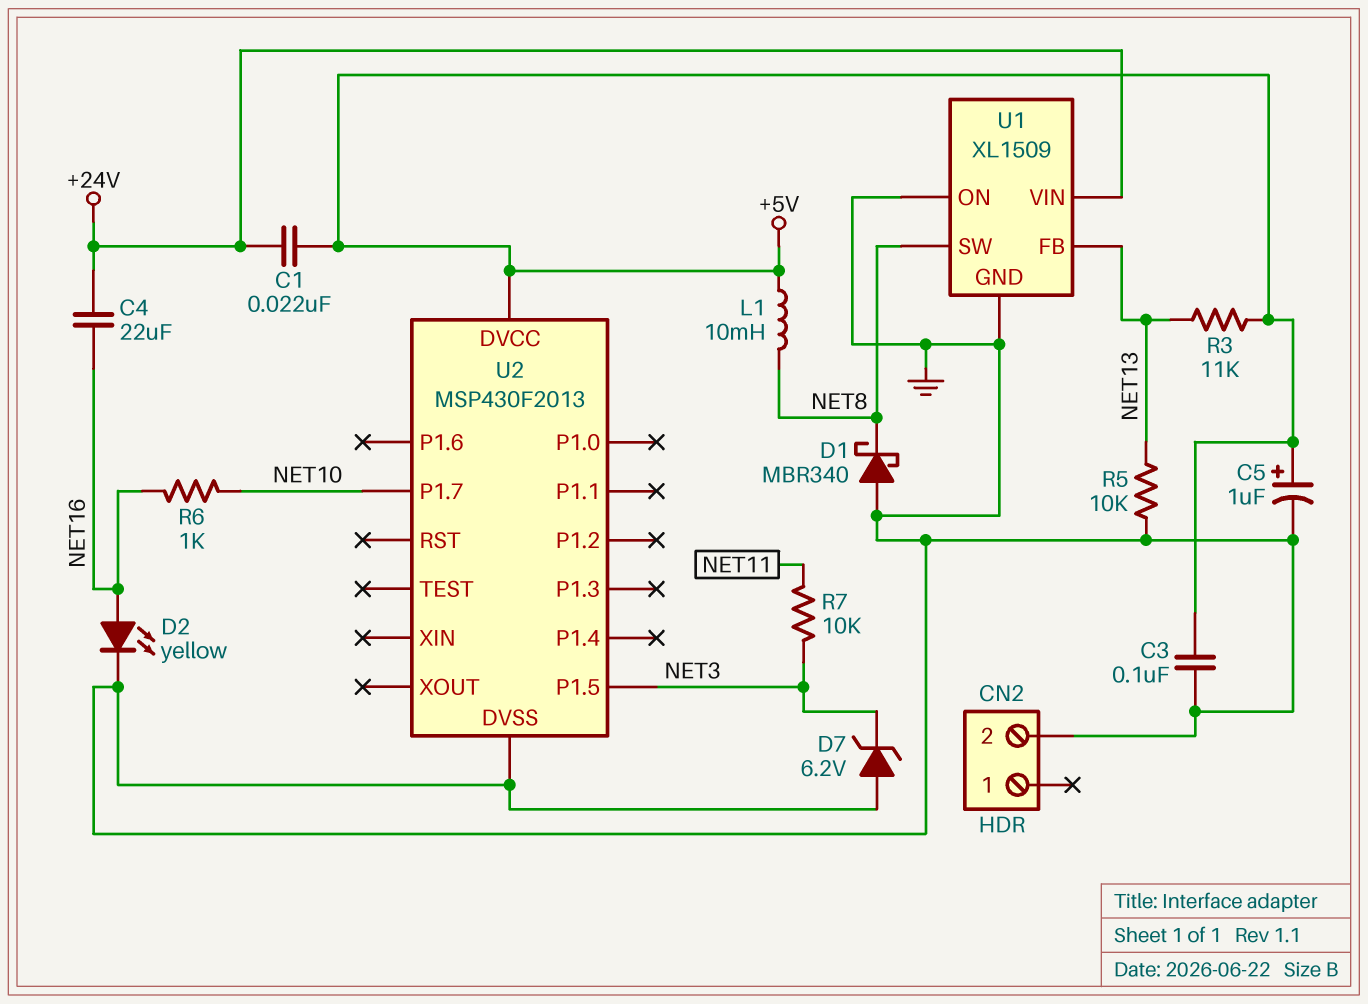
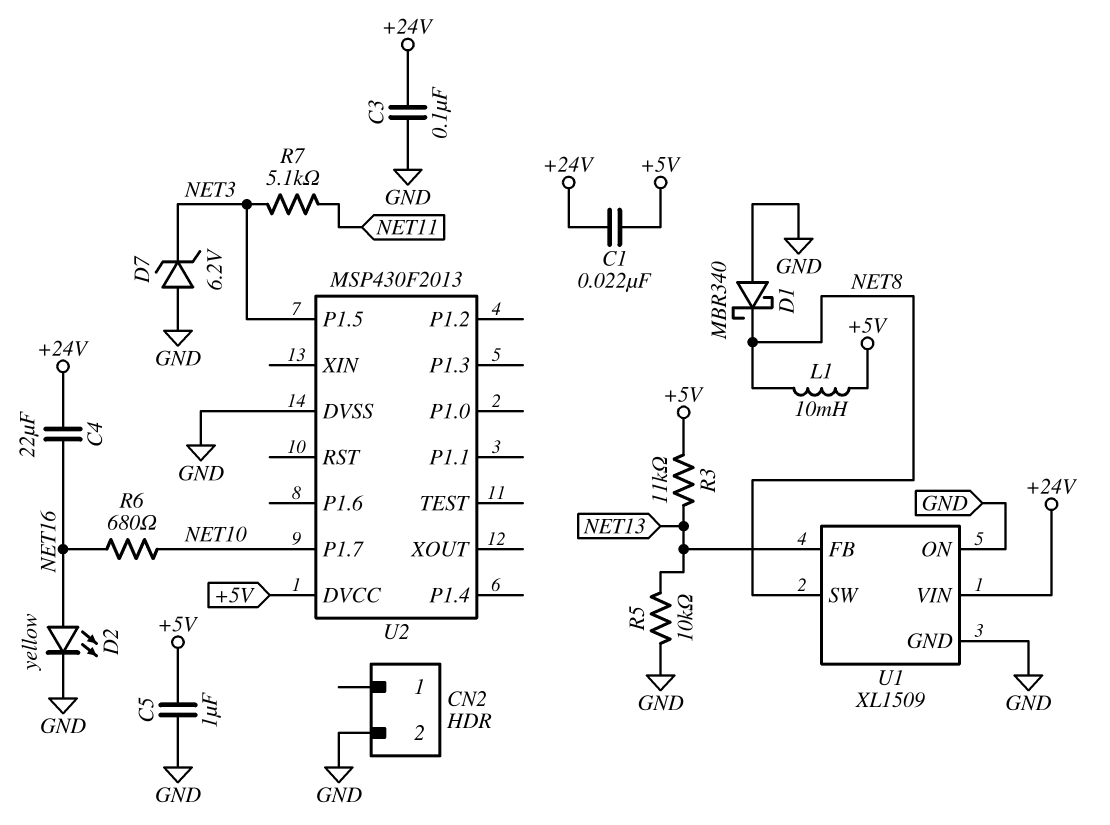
C3: 100nF (+5V, GND) -> 100nF (+24V, GND)
C5: 1uF (plus +5V, minus GND) -> 1uF (+5V, GND)
R6: 1k (NET10, NET16) -> 680 (NET10, NET16)
R7: 10k (NET3, NET11) -> 5.1k (NET3, NET11)

